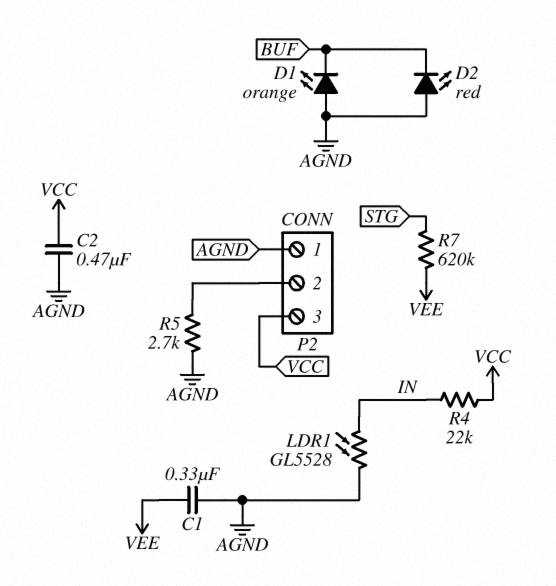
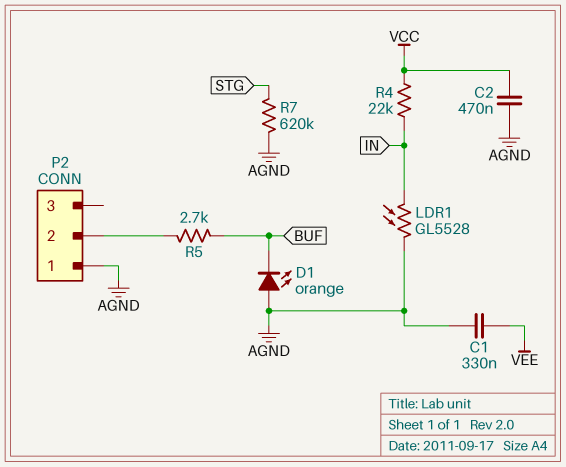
D2: LED red (A AGND, K BUF) -> none
P2 pin 3: VCC -> none
R5: 2.7k (AGND, P2/2) -> 2.7k (BUF, P2/2)
R7: 620k (STG, VEE) -> 620k (AGND, STG)

